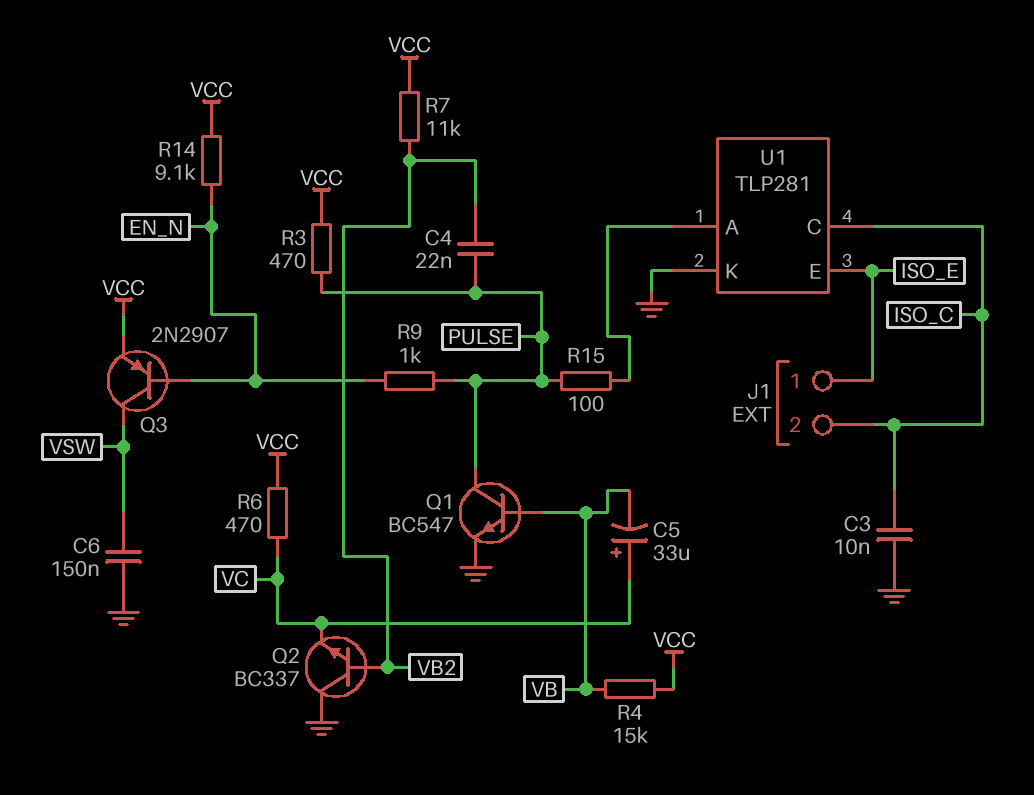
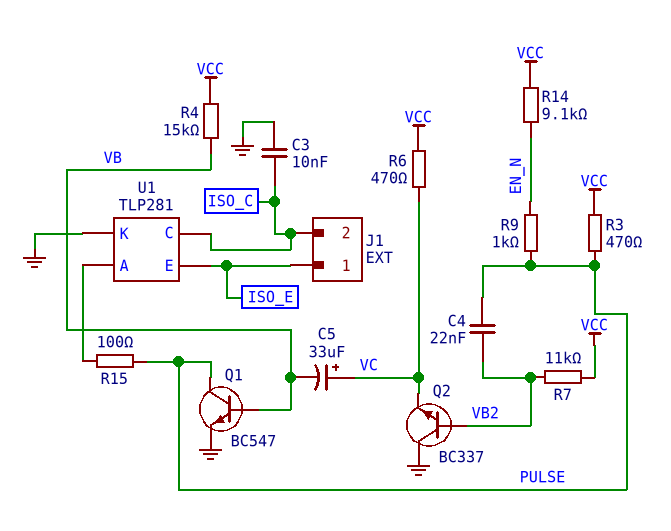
C6: 150nF (GND, VSW) -> none
Q3: PNP 2N2907 (B EN_N, C VSW, E VCC) -> none

